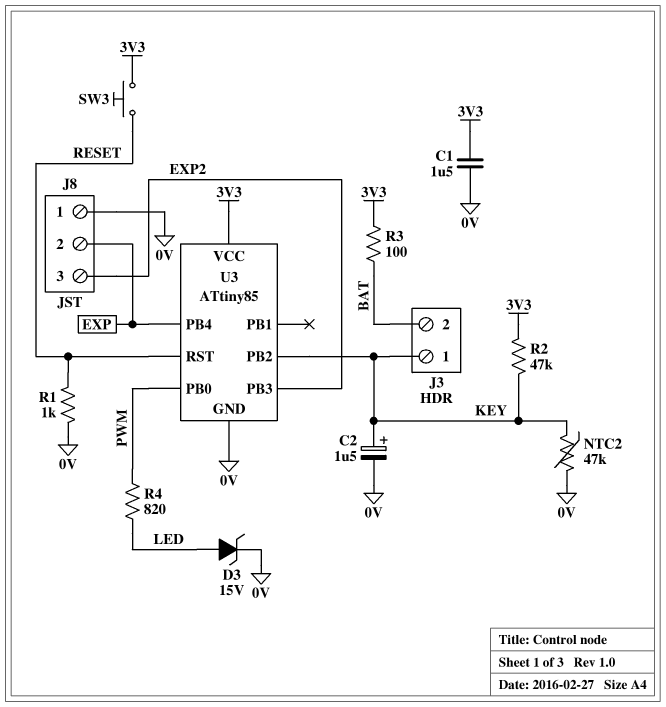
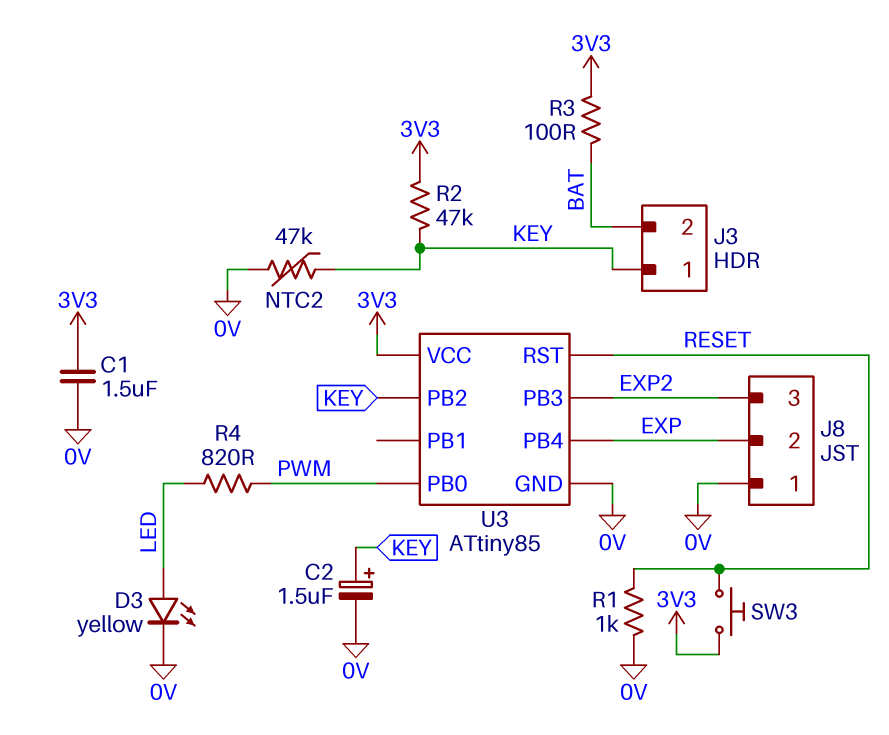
D3: zener 15V (A LED, K 0V) -> LED yellow (A LED, K 0V)

